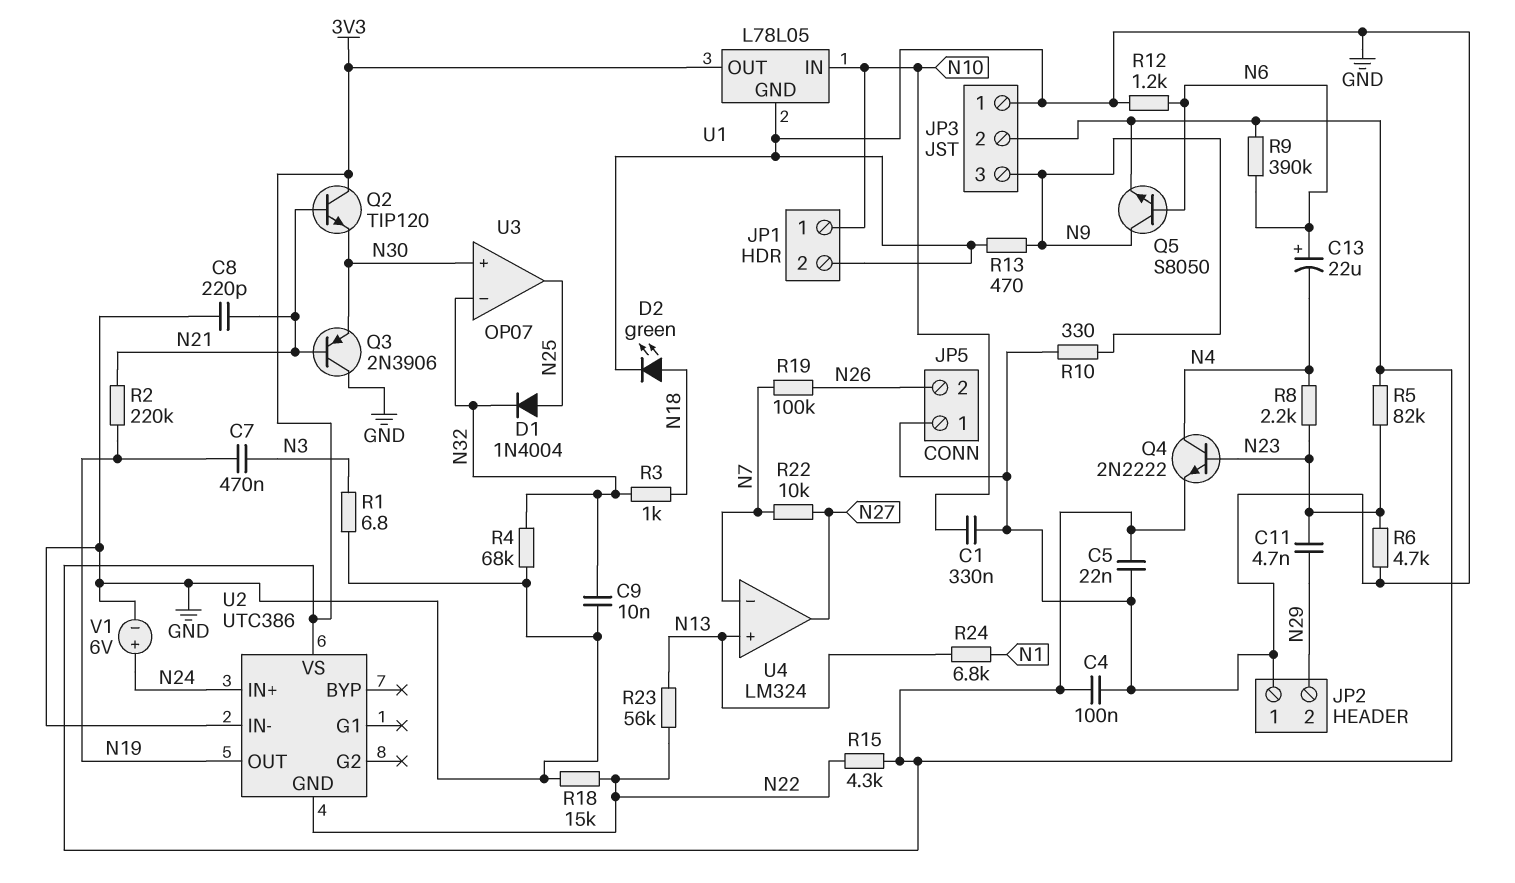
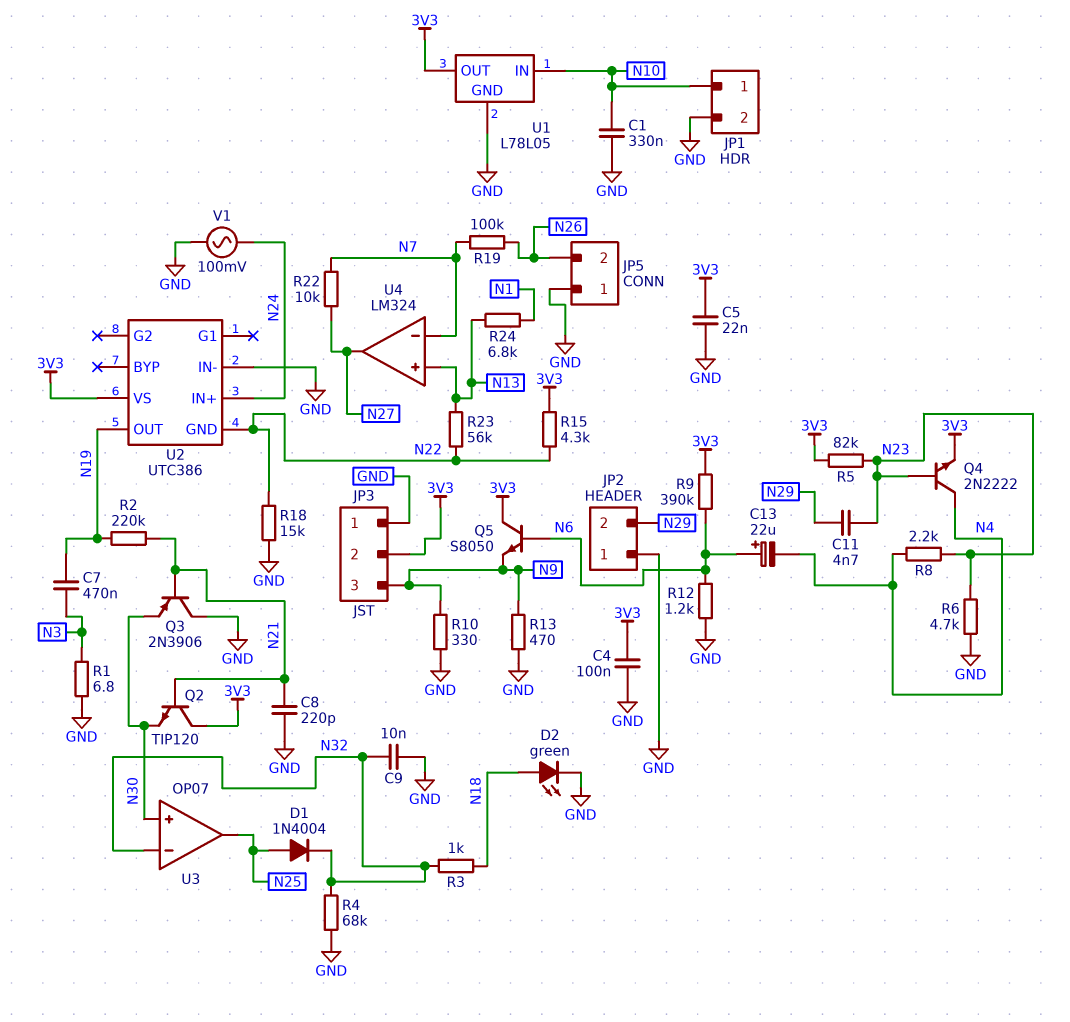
Q5: NPN S8050 (B N6, C N9, E 3V3) -> NPN S8050 (B N6, C 3V3, E N9)
V1: 6V (plus N24, minus GND) -> AC 100mV (GND, N24)

